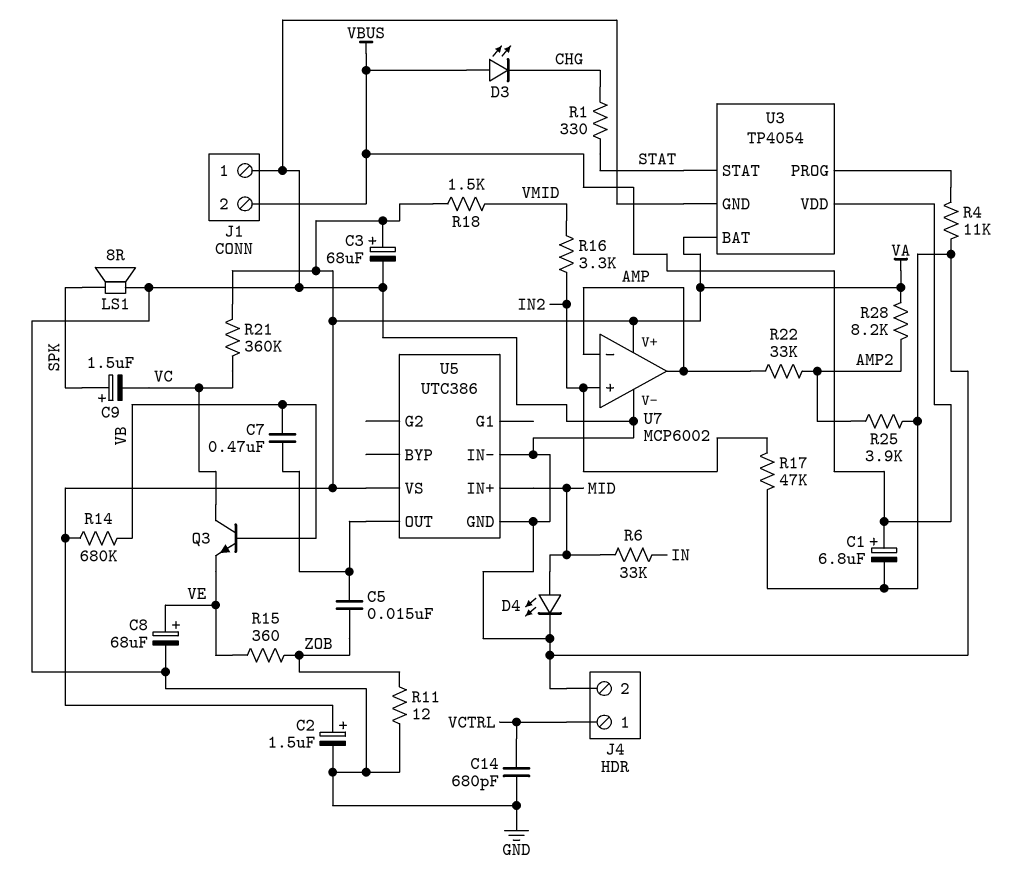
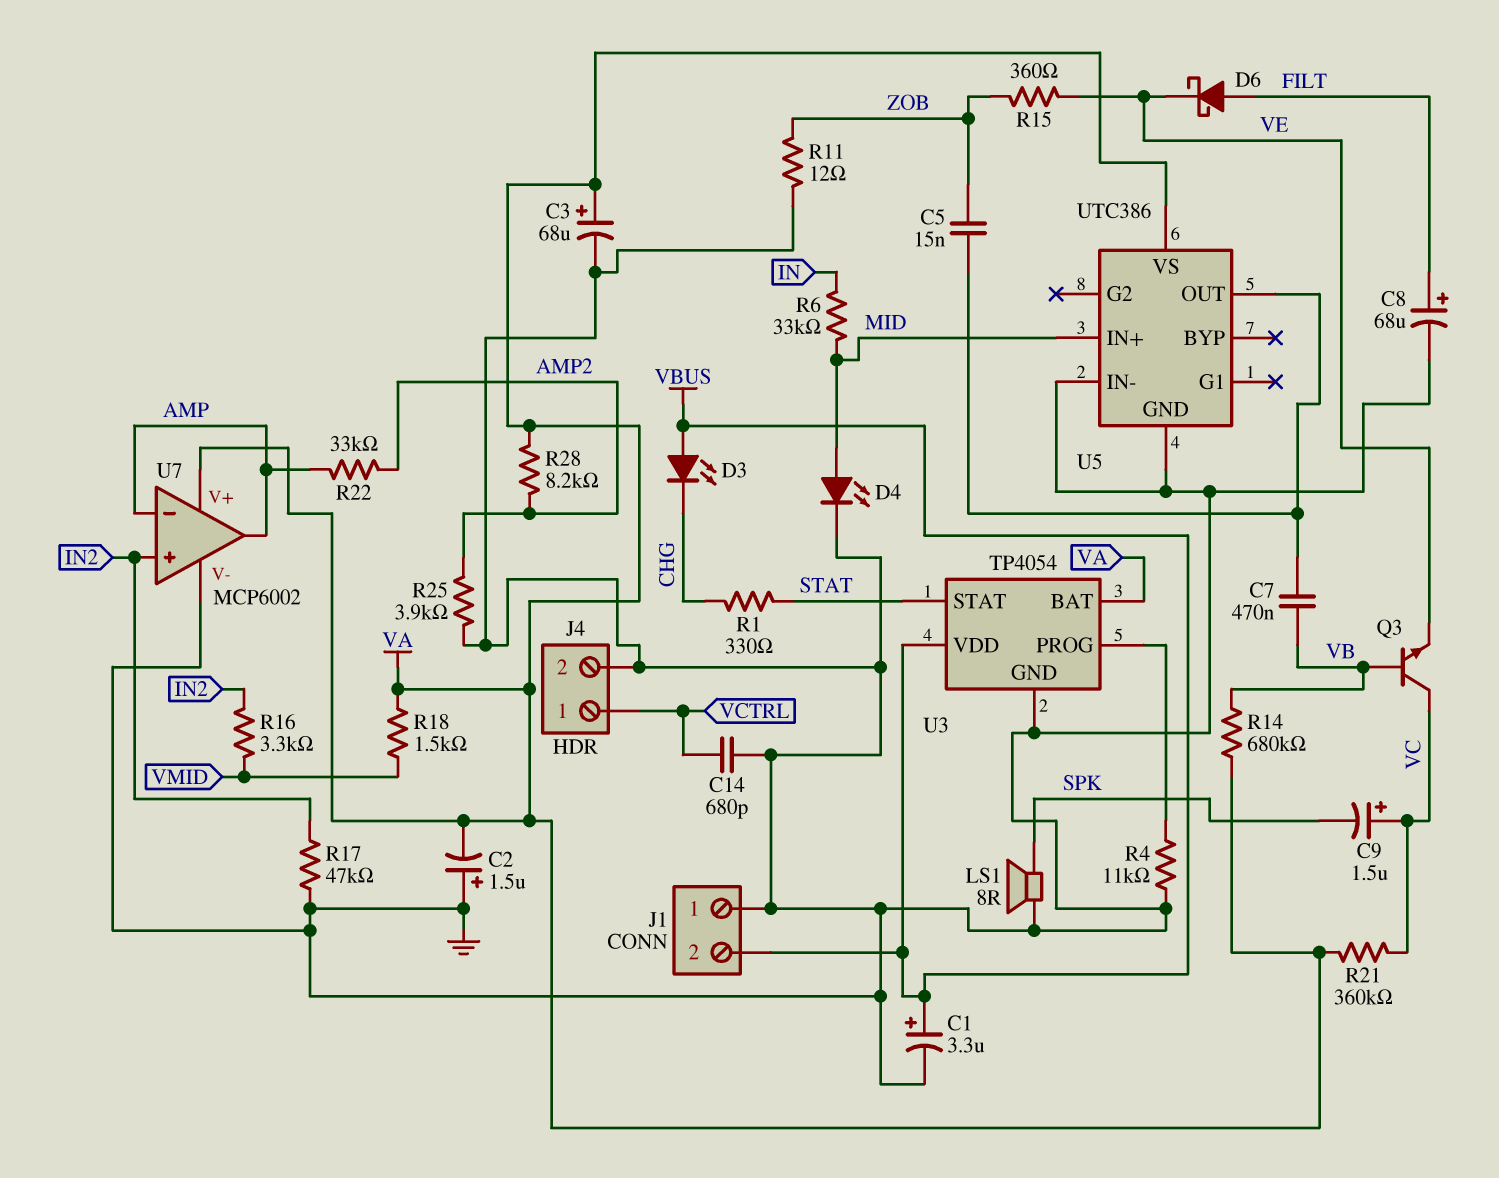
C1: 6.8uF (plus VBUS, minus GND) -> 3.3uF (plus VBUS, minus GND)
C2: 1.5uF (plus VA, minus GND) -> 1.5uF (plus GND, minus VA)
C8: 68uF (plus VE, minus GND) -> 68uF (plus FILT, minus GND)
C9: 1.5uF (plus SPK, minus VC) -> 1.5uF (plus VC, minus SPK)
D6: none -> schottky (A FILT, K VE)

